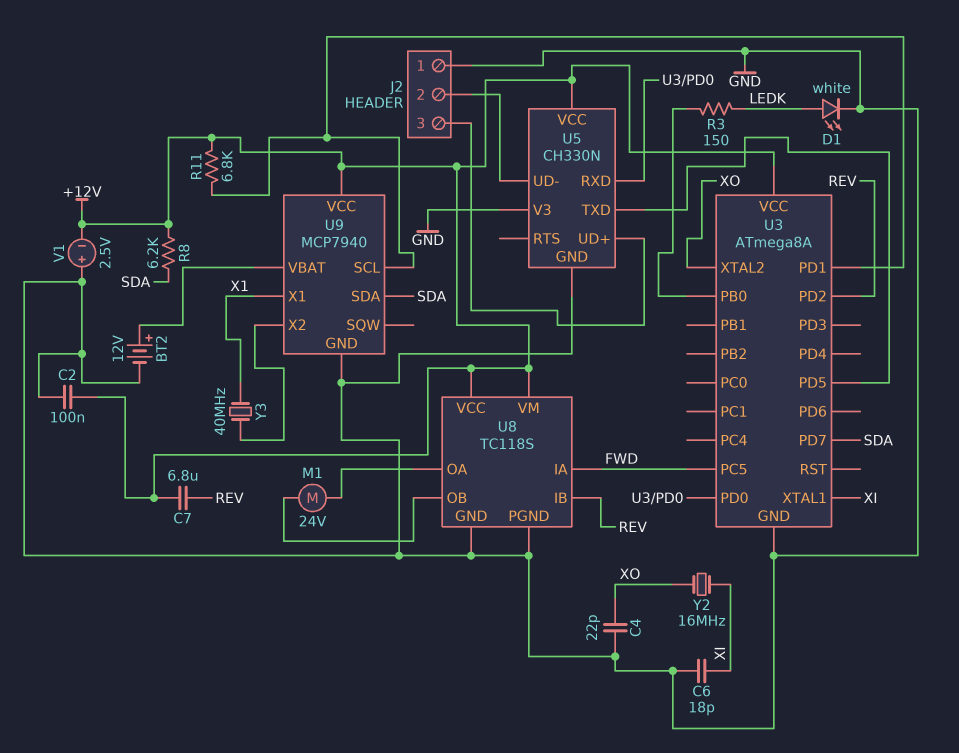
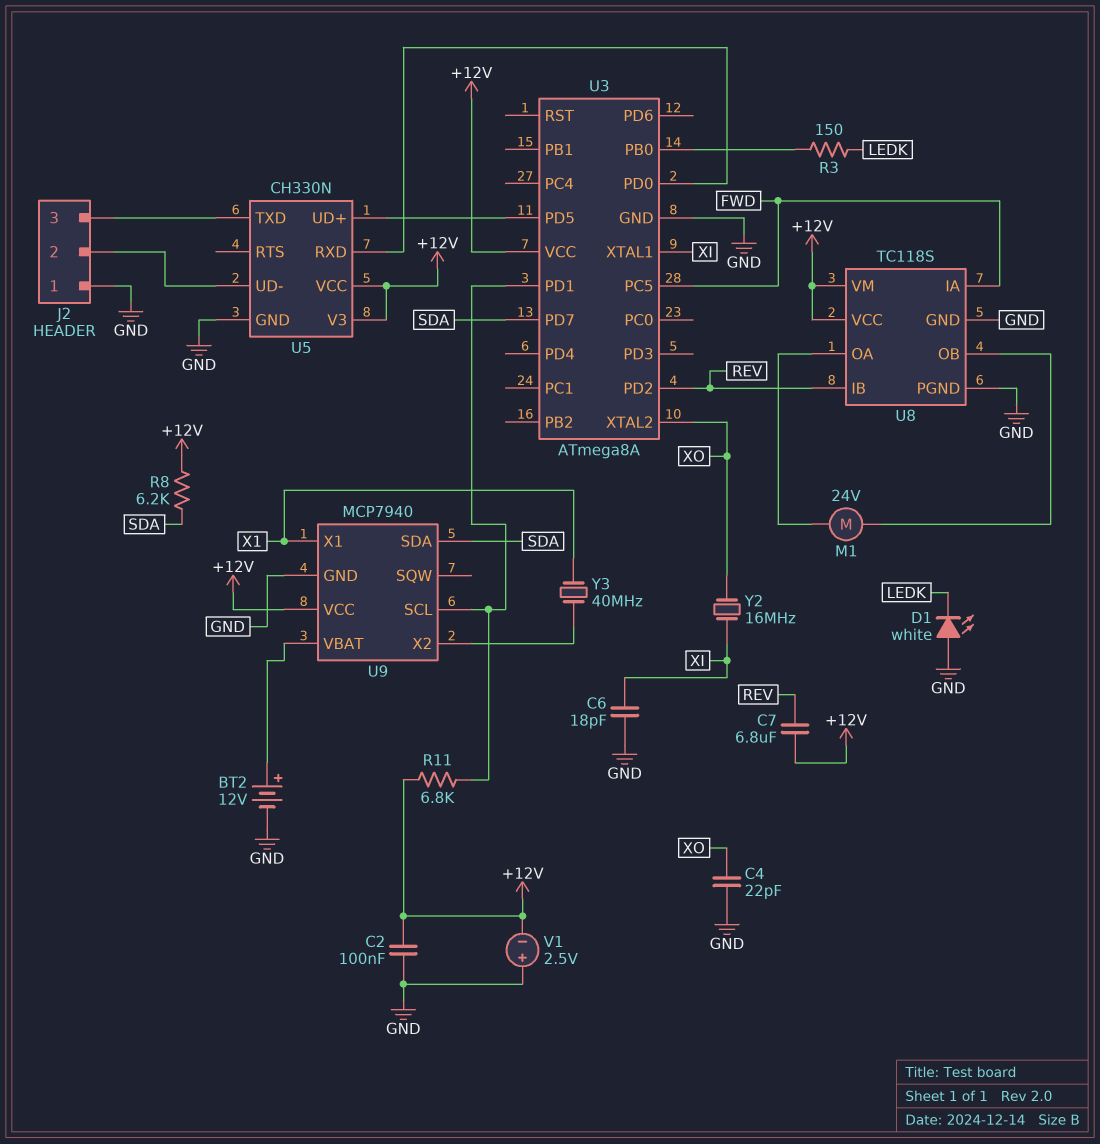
D1: LED white (A LEDK, K GND) -> LED white (A GND, K LEDK)
U5 pin TXD: U3/PD5 -> J2/3
U5 pin UD+: J2/3 -> U3/PD5
U5 pin V3: GND -> +12V

